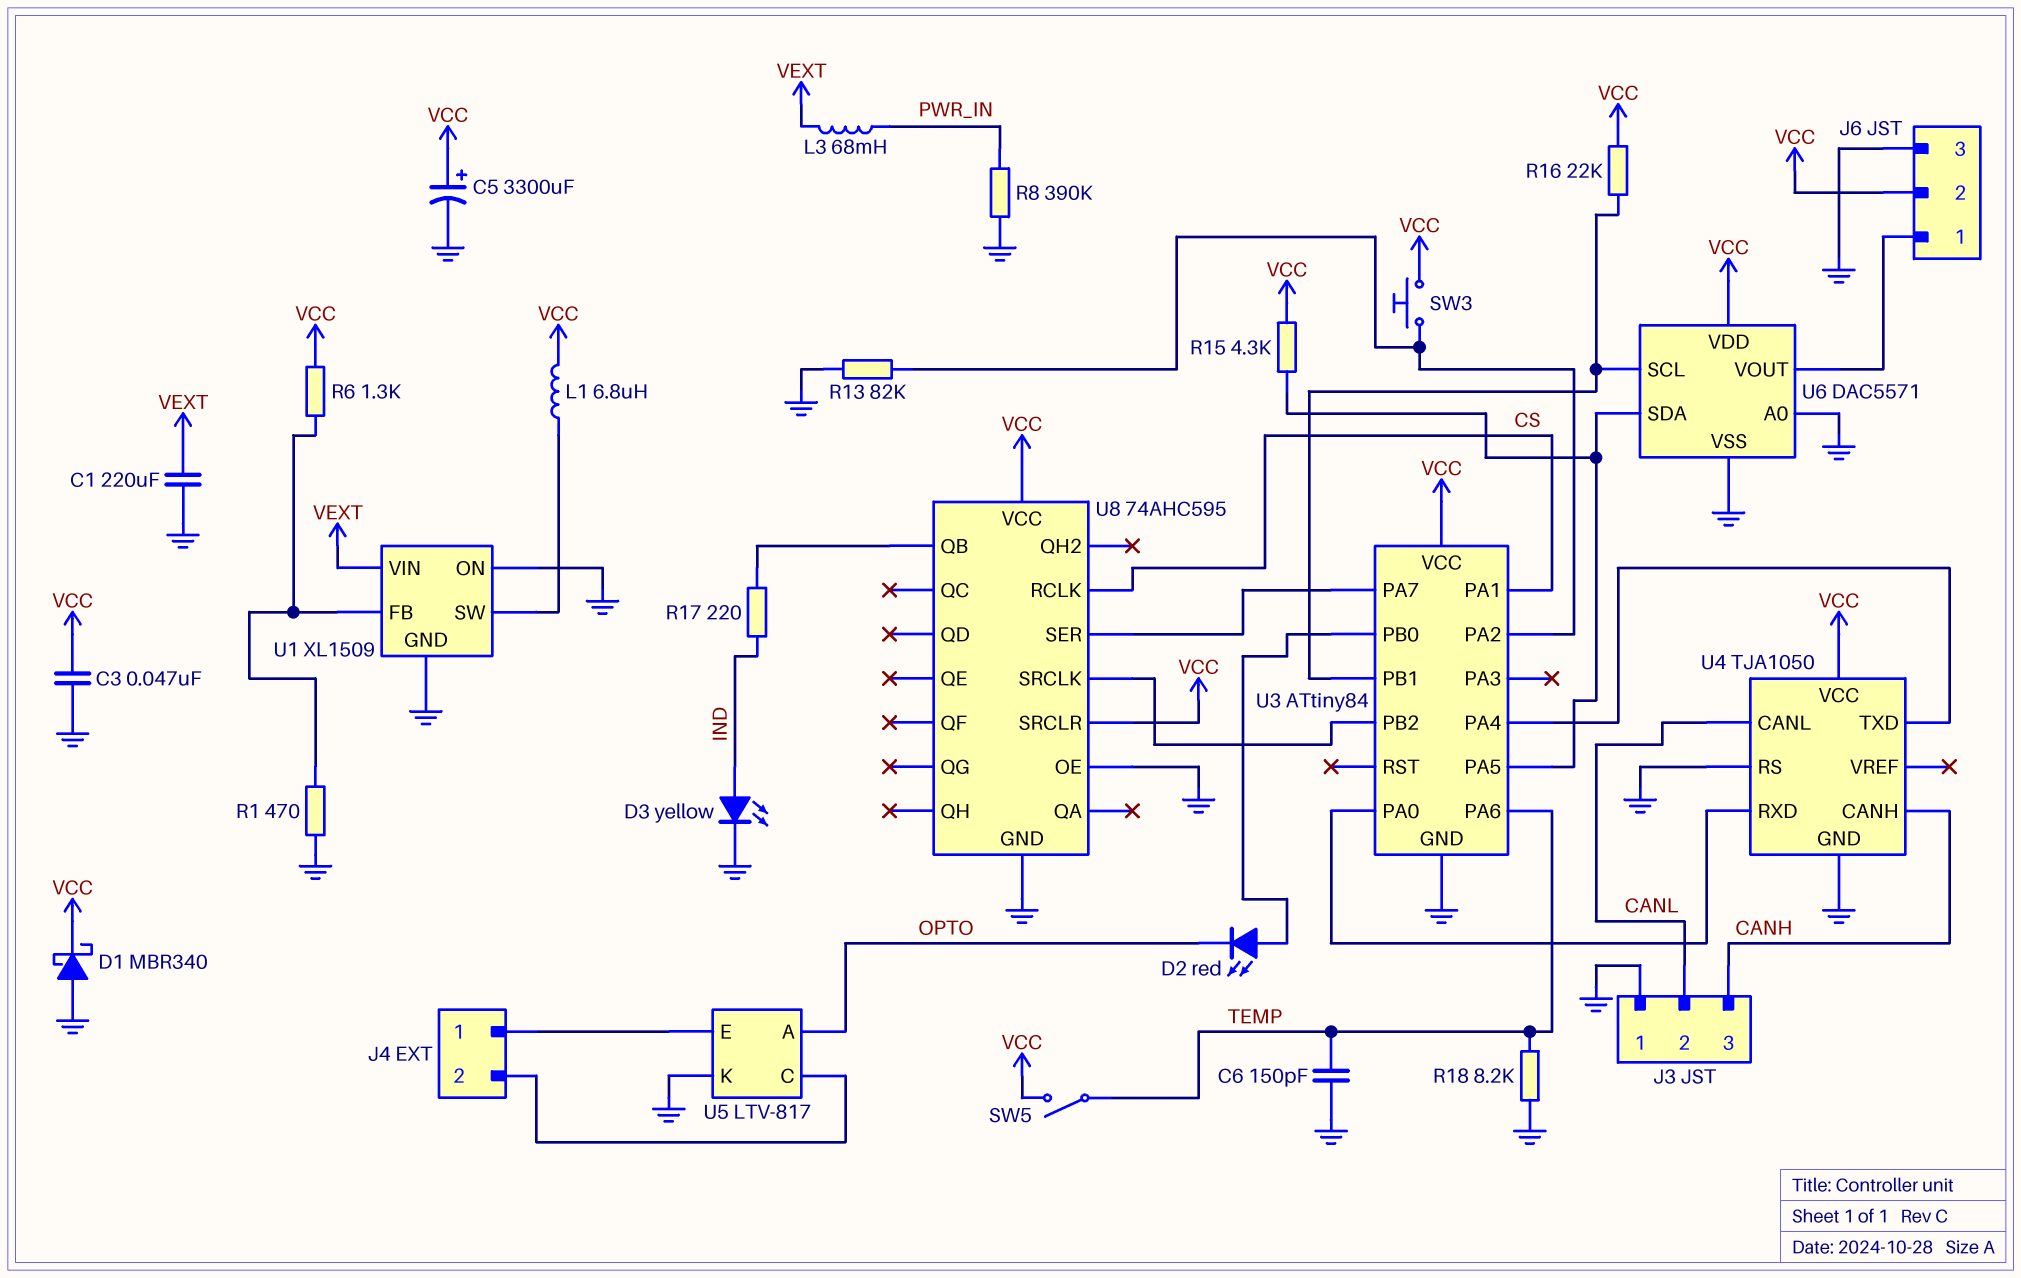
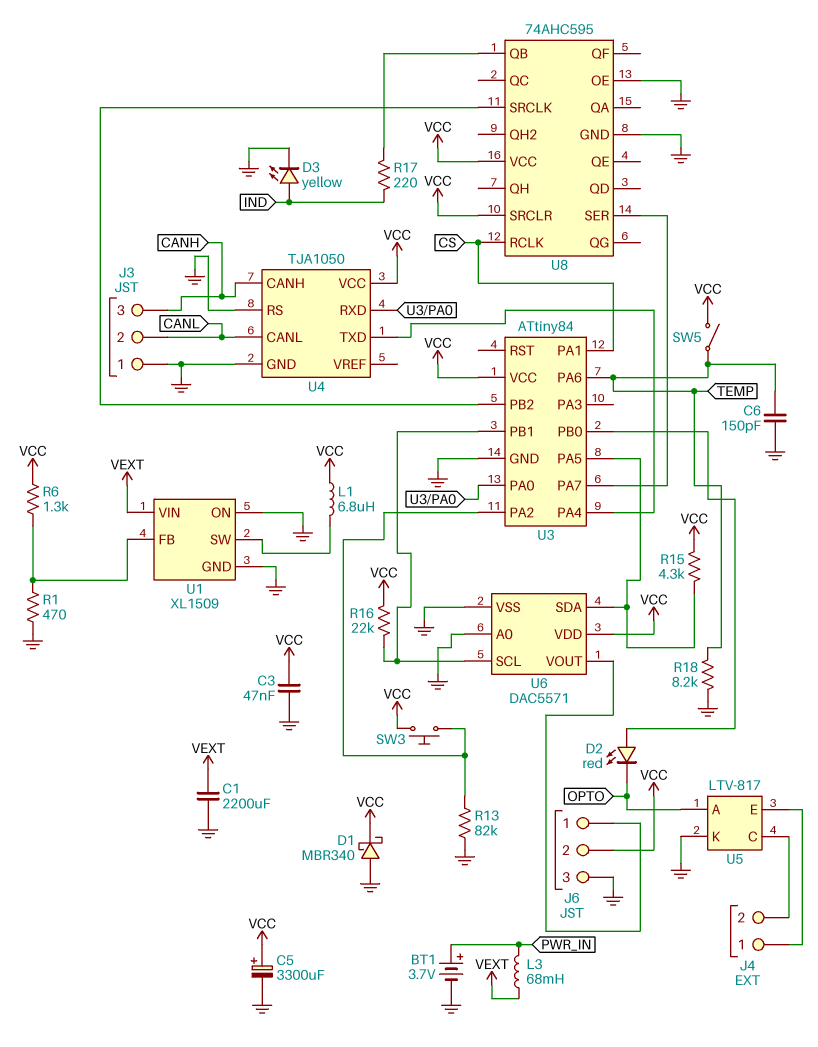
BT1: none -> 3.7V (plus PWR_IN, minus GND)
C1: 220uF (GND, VEXT) -> 2200uF (GND, VEXT)
R8: 390k (GND, PWR_IN) -> none

